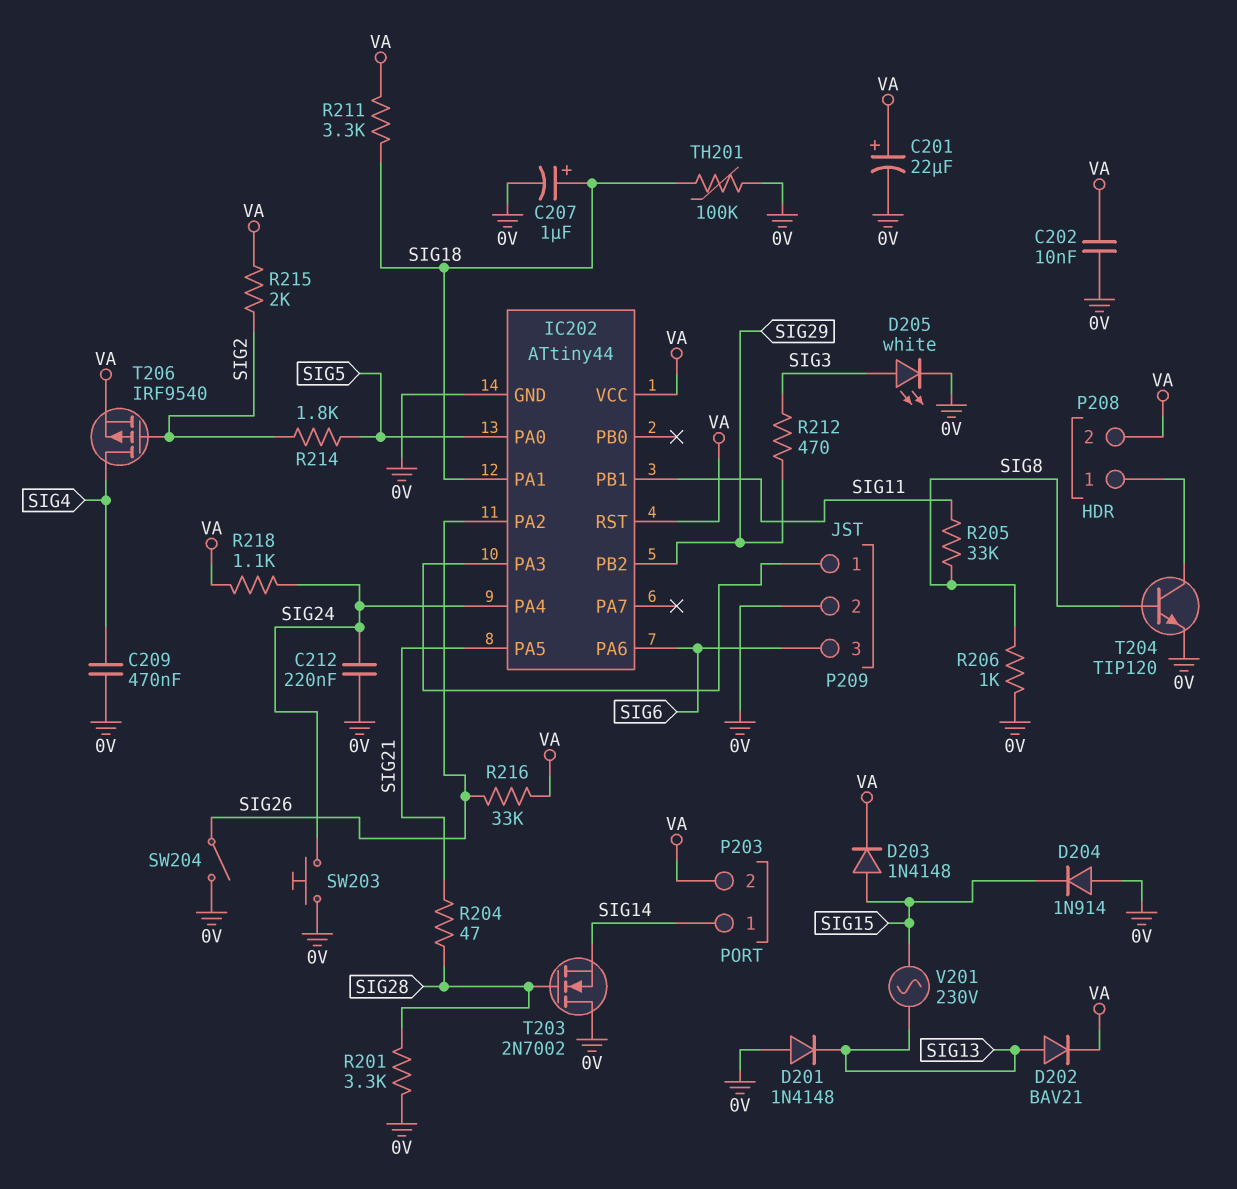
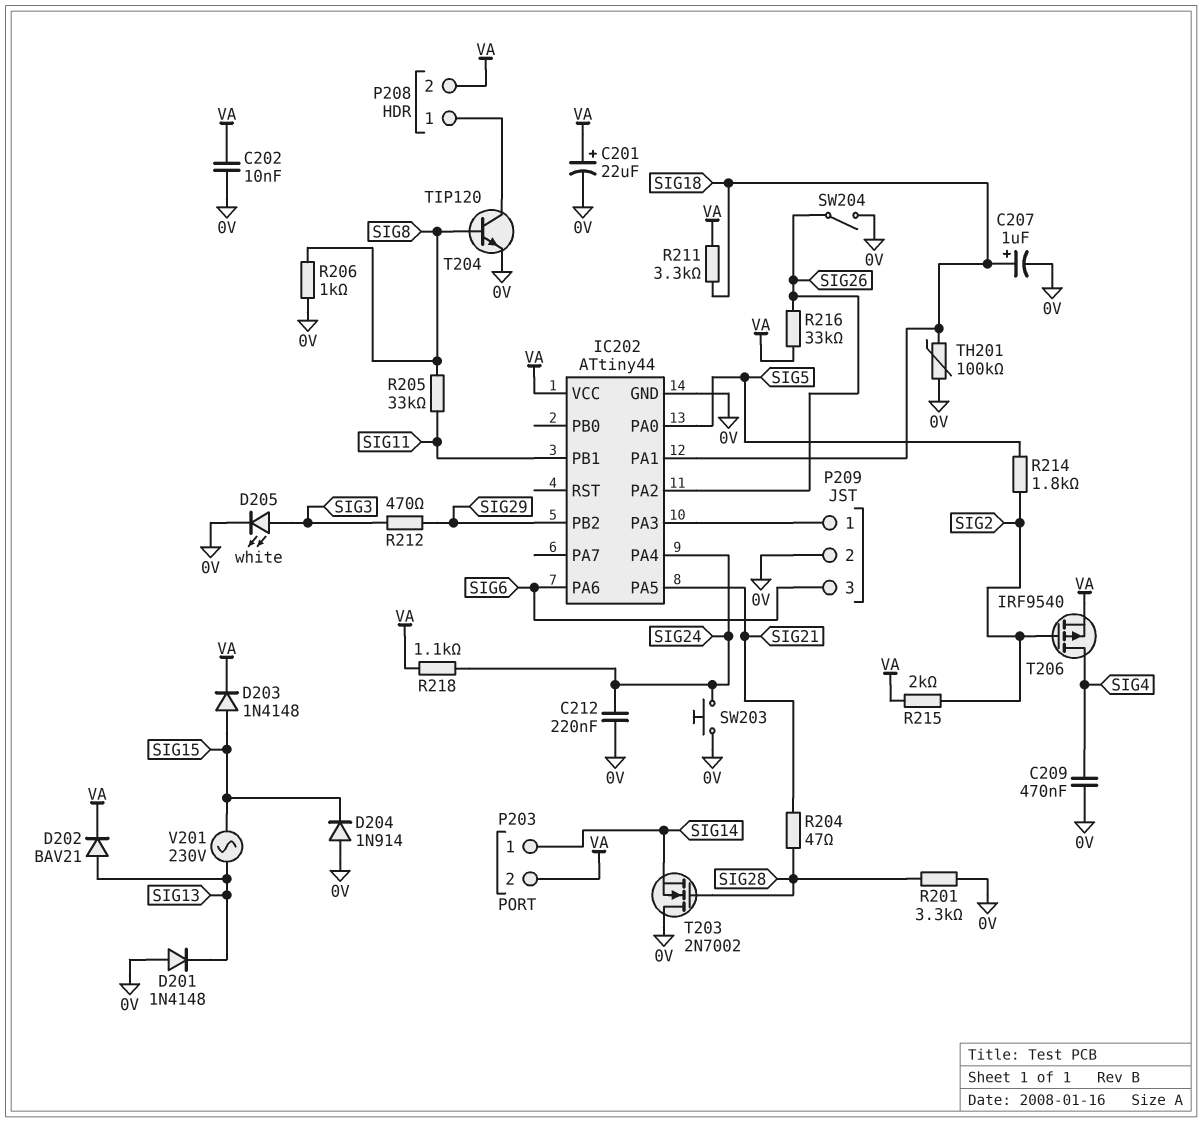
IC202 pin RST: VA -> none

